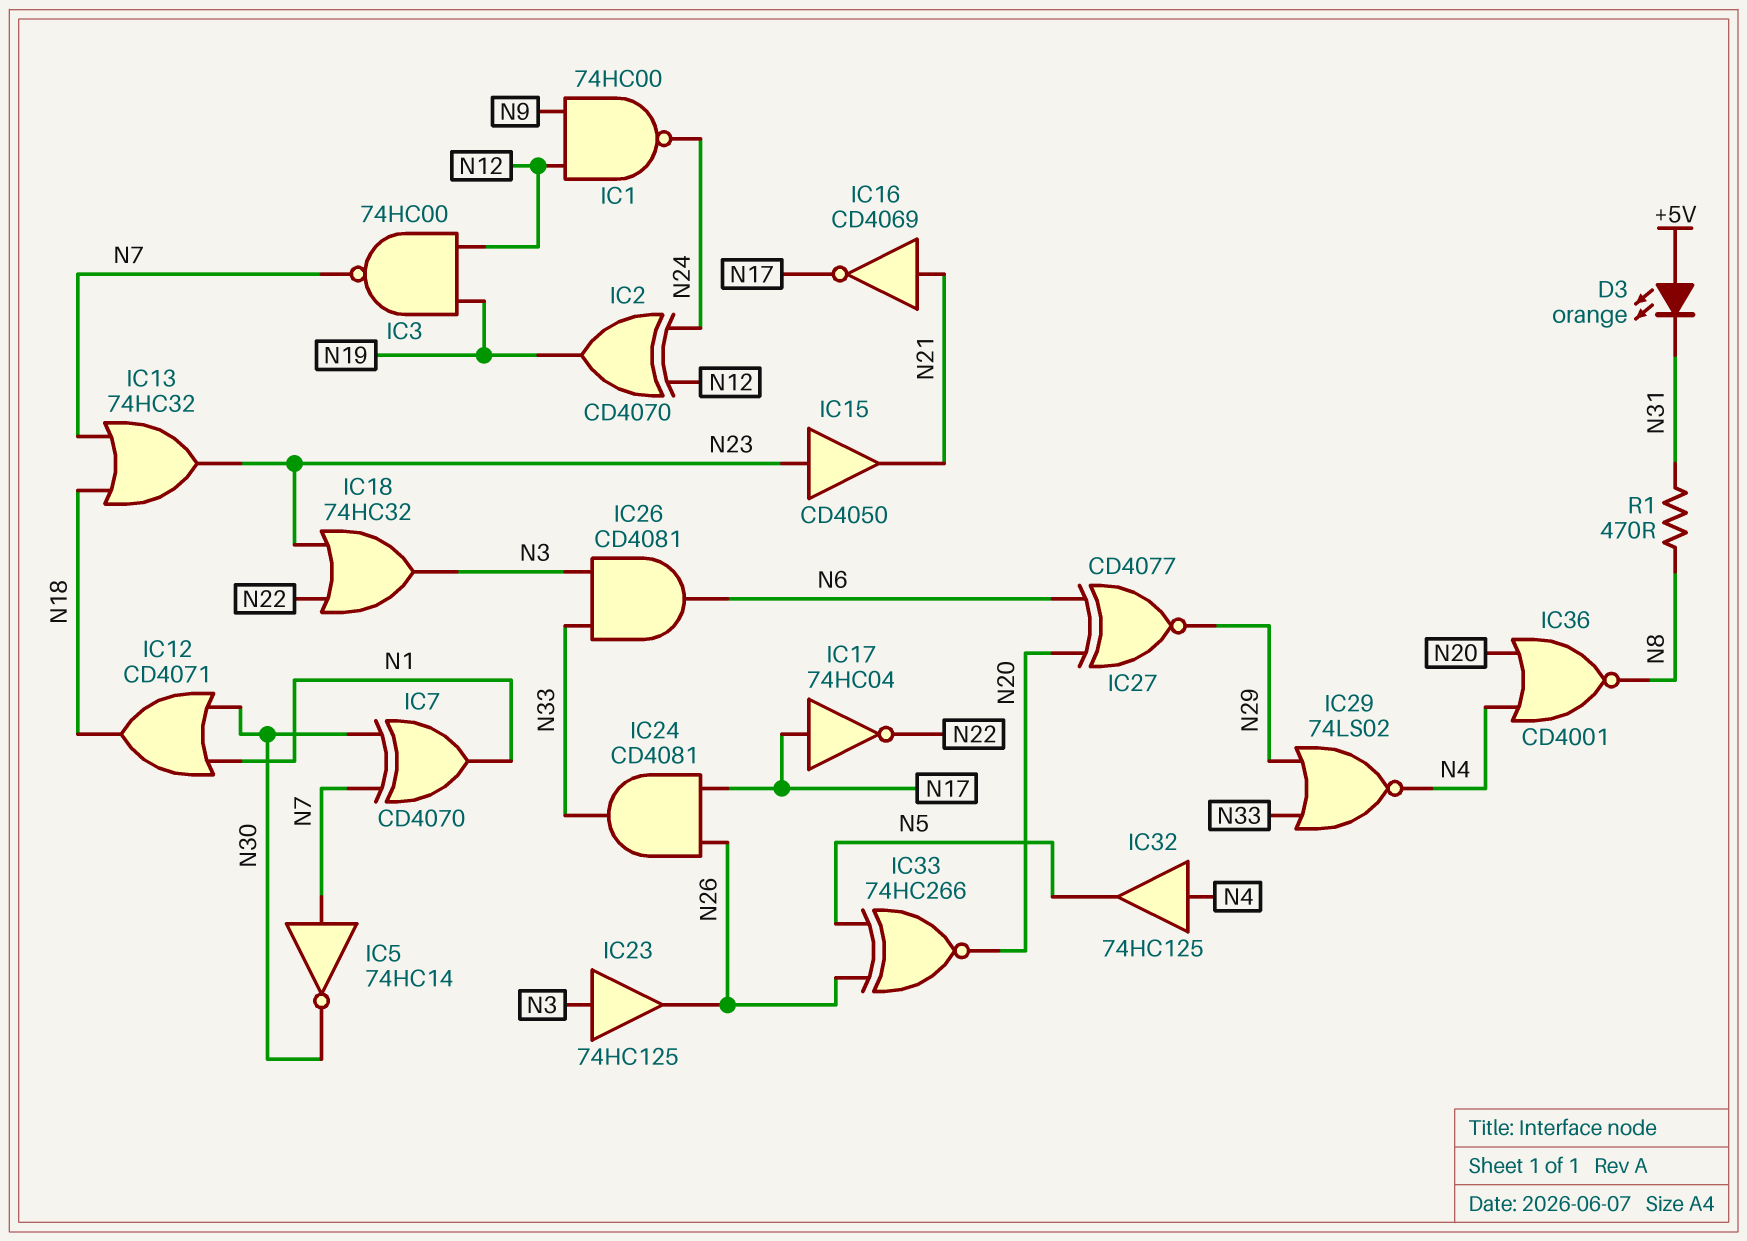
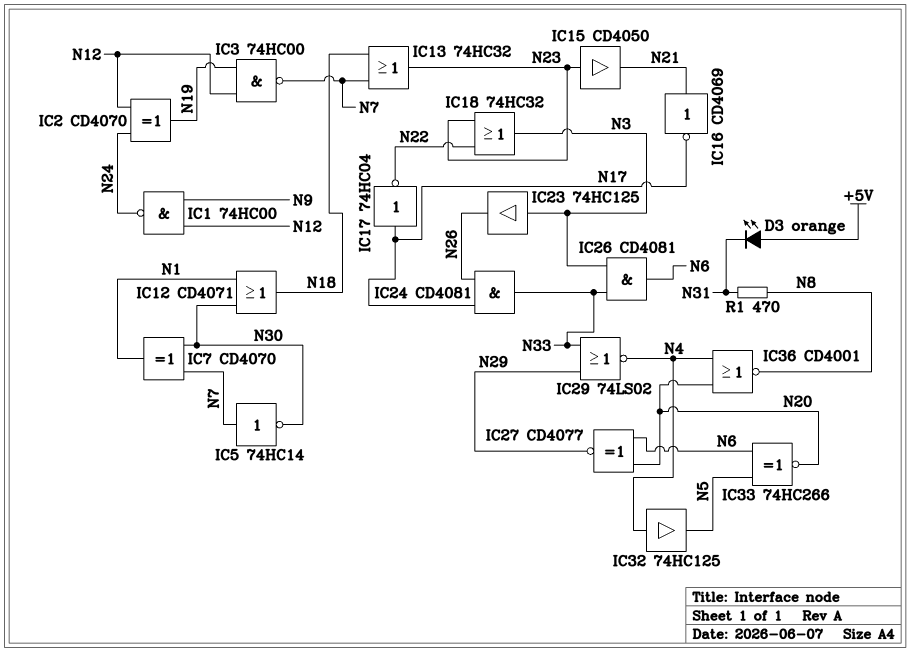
IC33: XNOR 74HC266 (in N5, in N26, out N20) -> XNOR 74HC266 (in N5, in N6, out N20)

